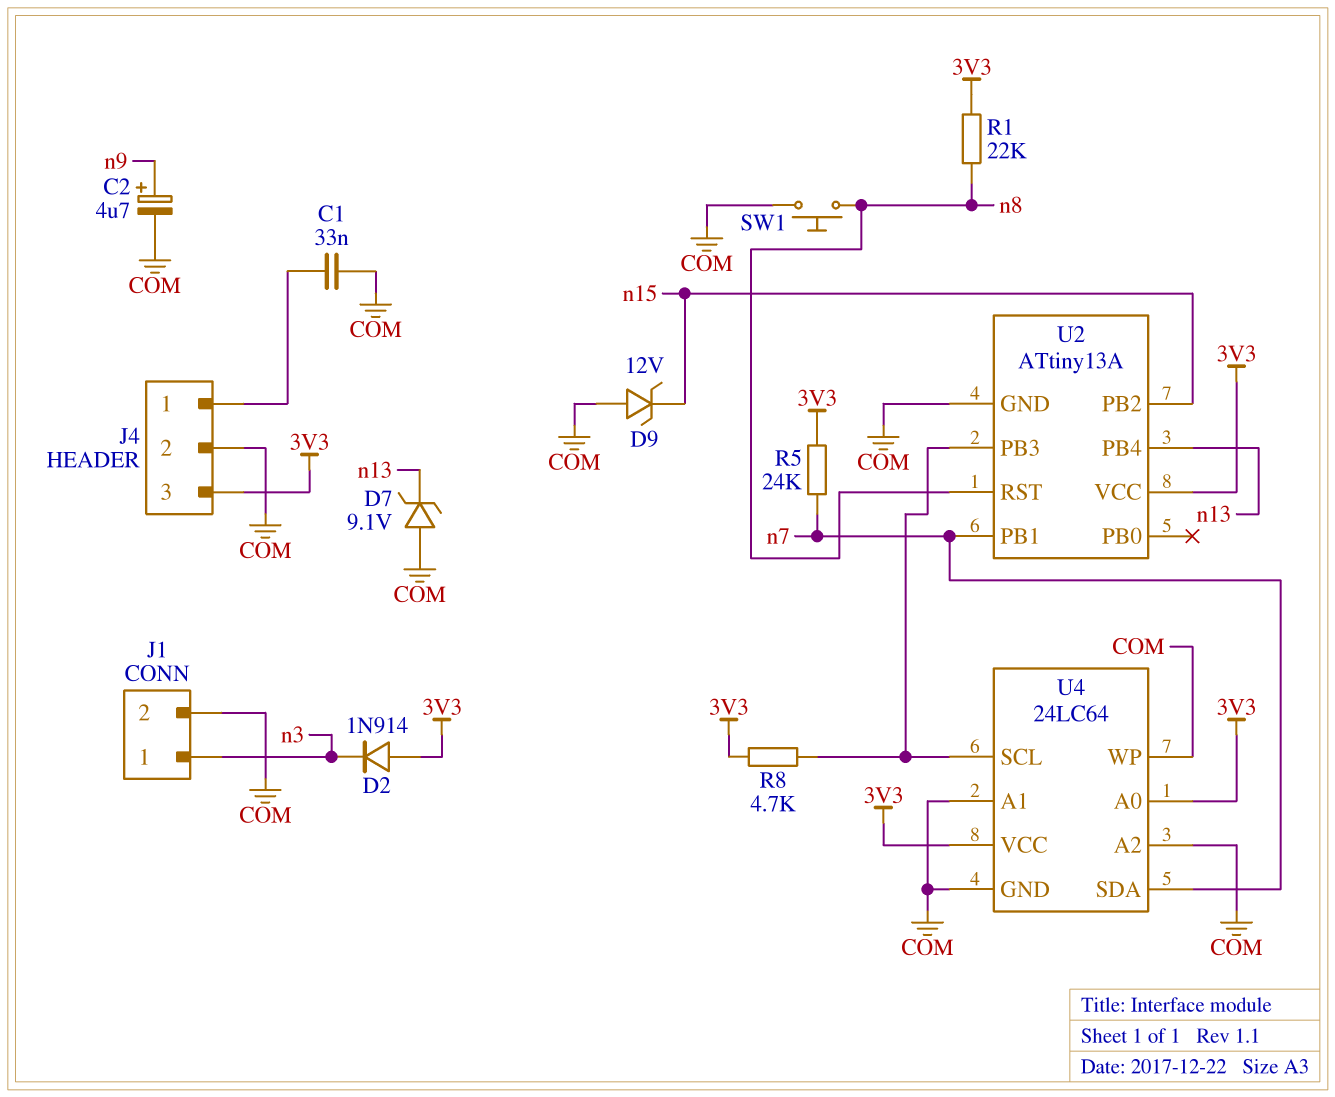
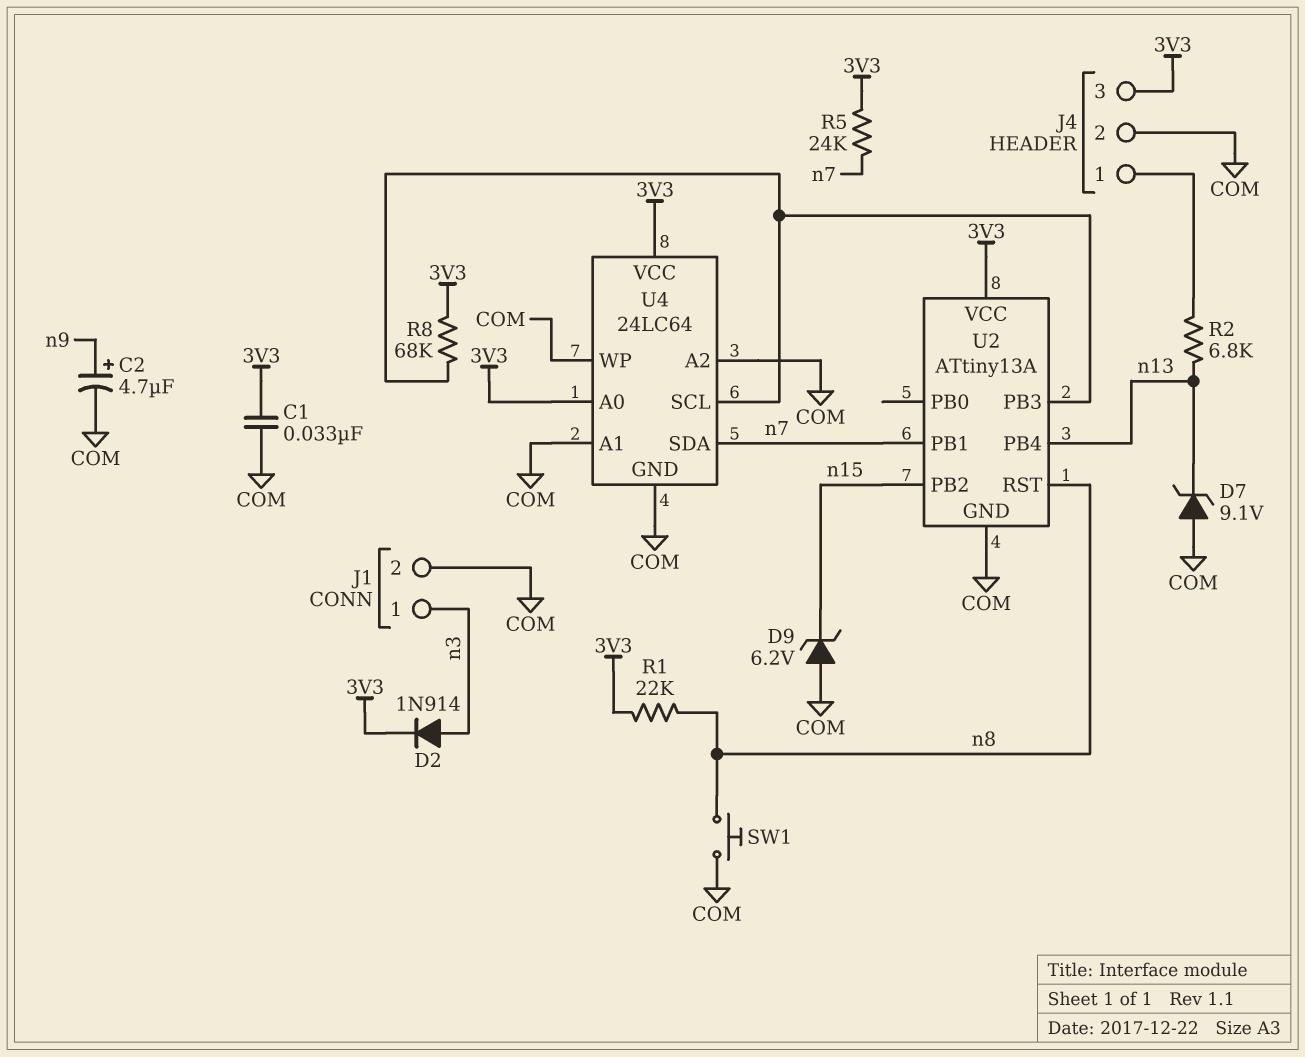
C1: 33nF (COM, J4/1) -> 33nF (3V3, COM)
D2: diode 1N914 (A 3V3, K n3) -> diode 1N914 (A n3, K 3V3)
D9: zener 12V (A COM, K n15) -> zener 6.2V (A COM, K n15)
R2: none -> 6.8k (J4/1, n13)
R8: 4.7k (3V3, U2/PB3) -> 68k (3V3, U2/PB3)

